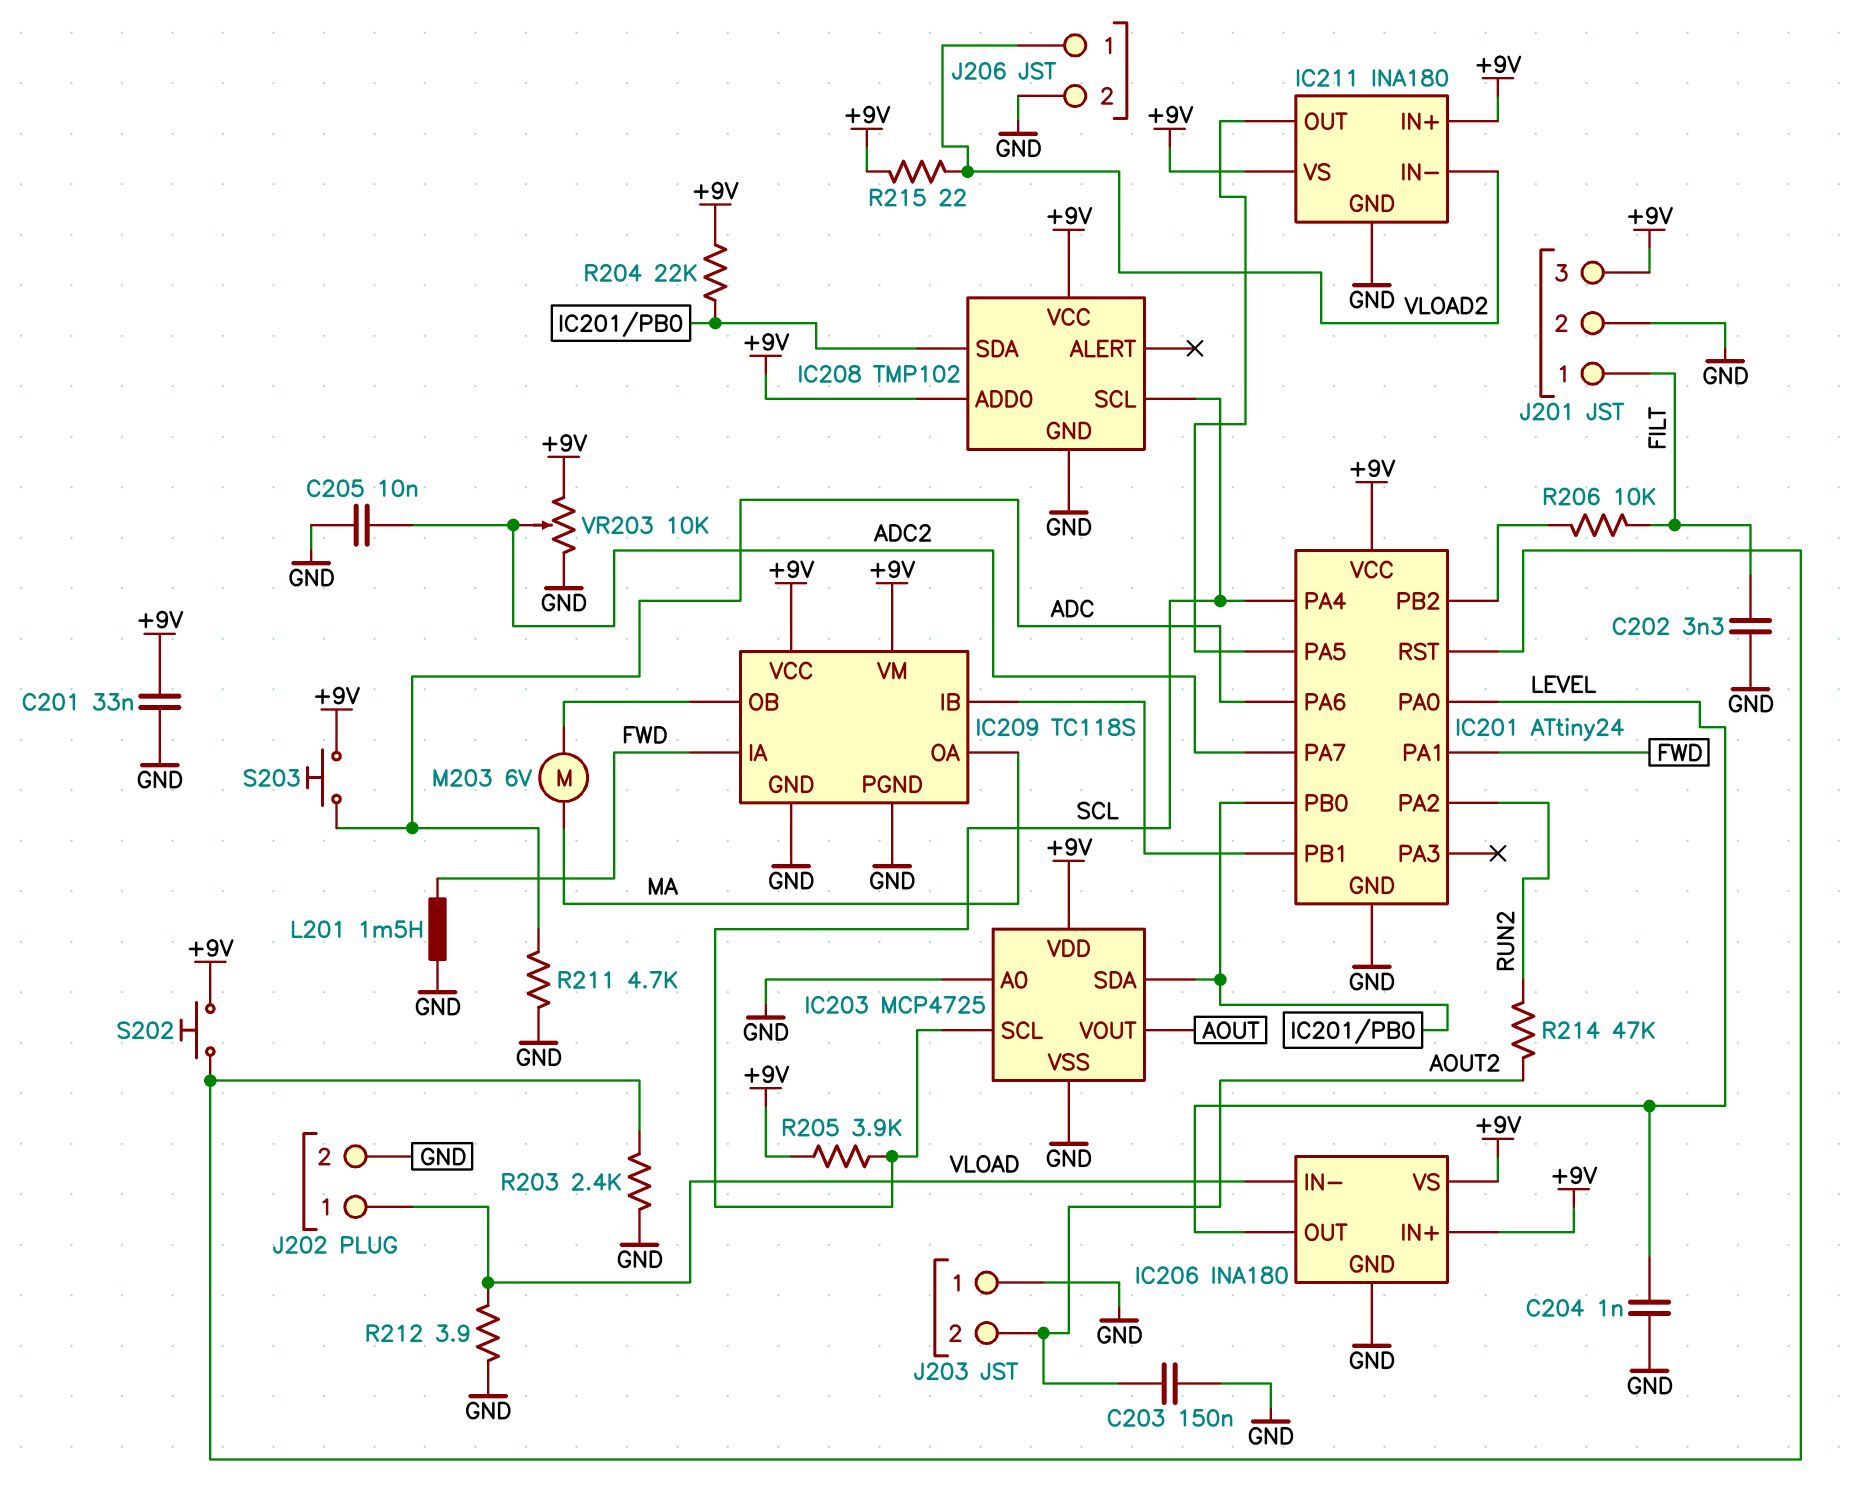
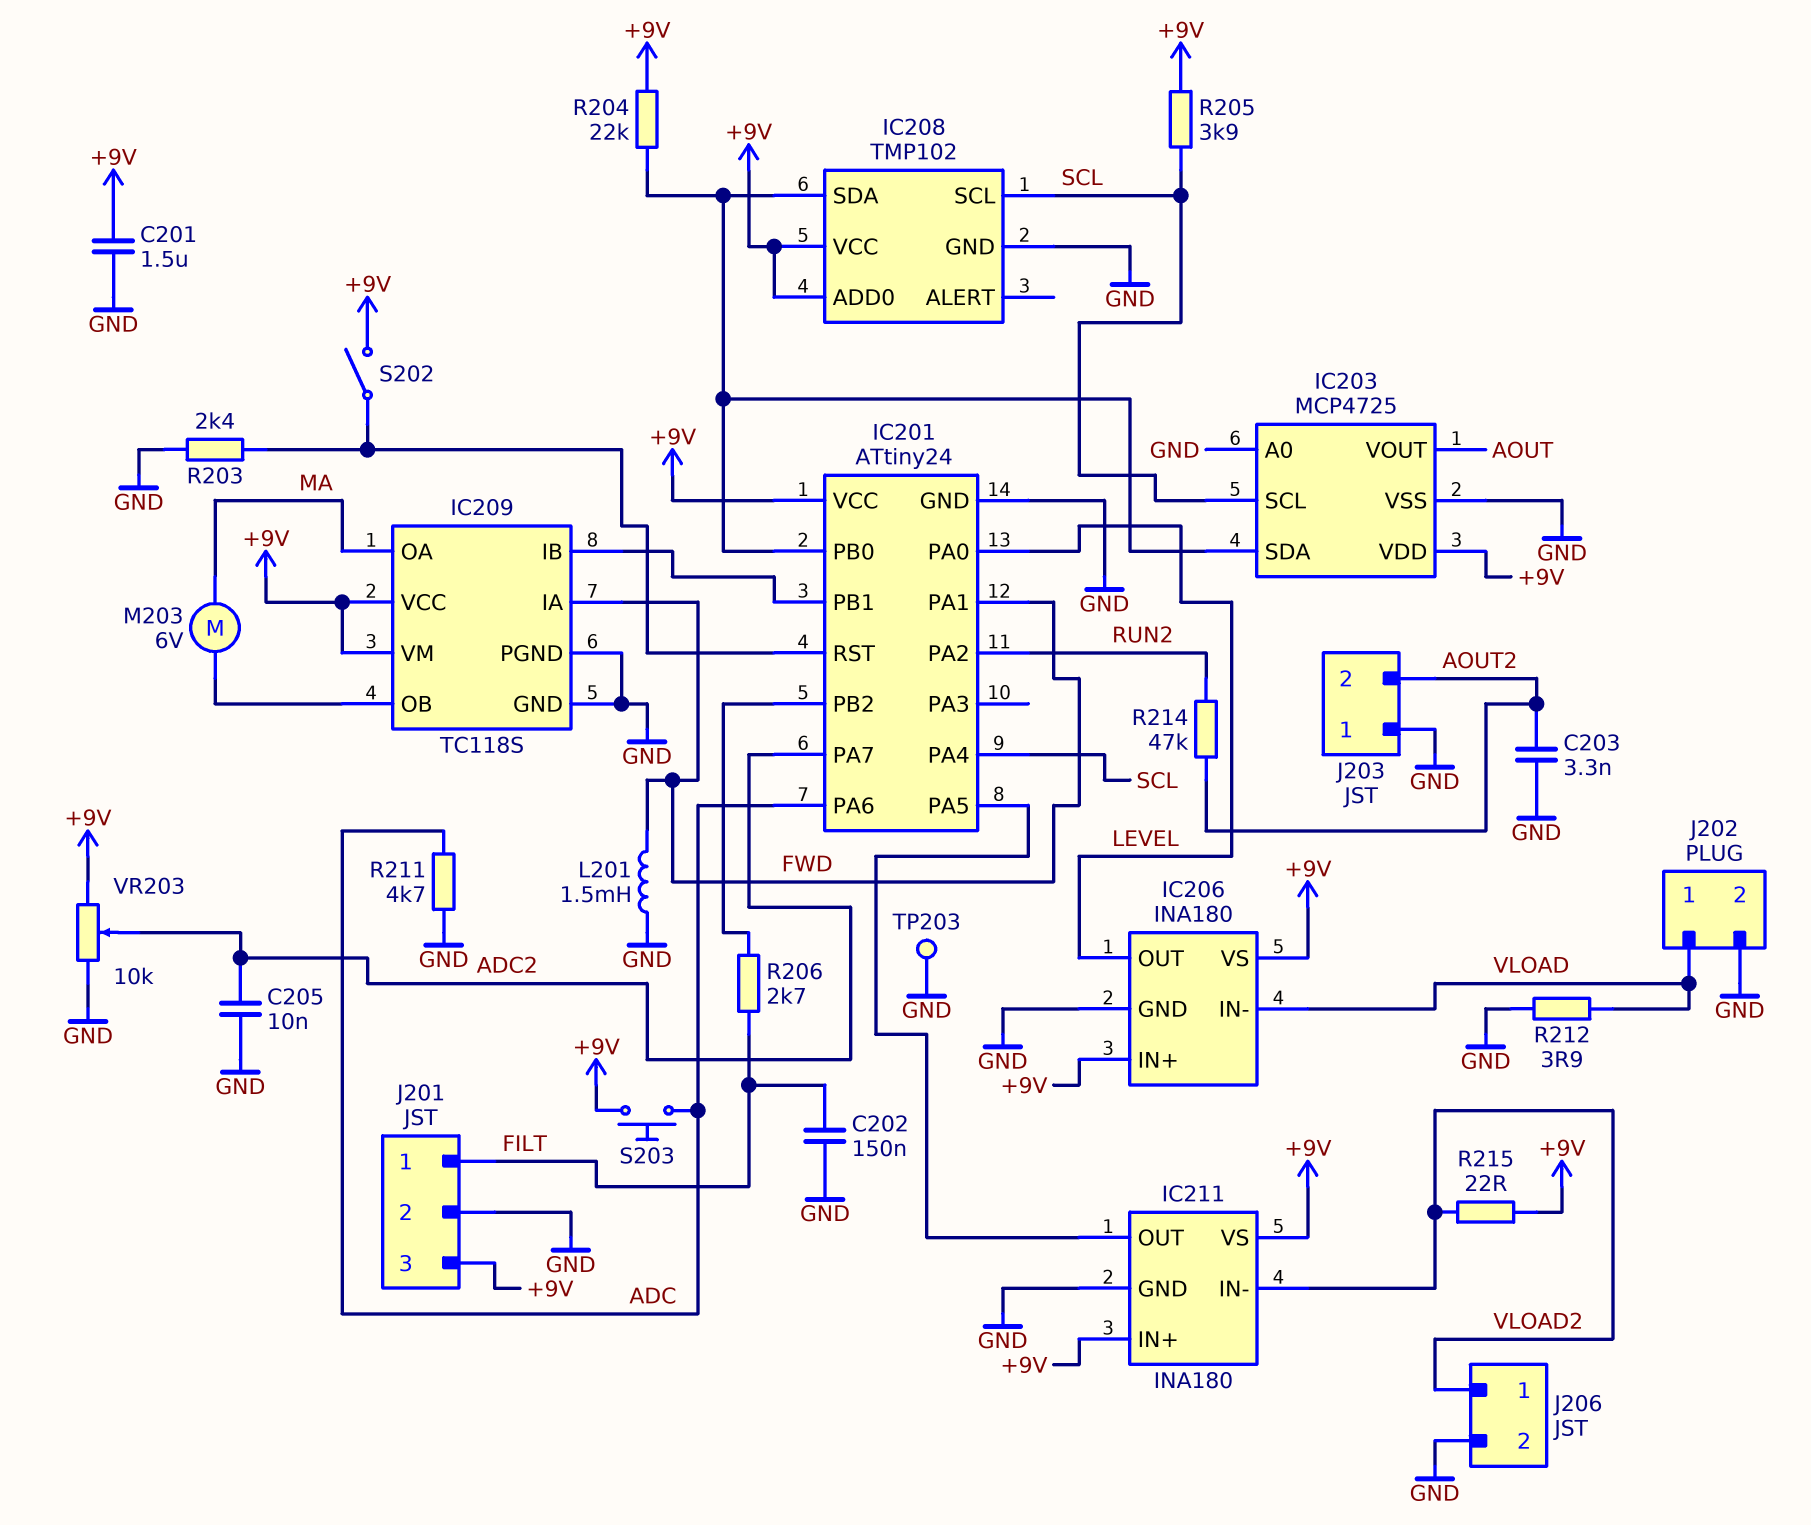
C201: 33nF (+9V, GND) -> 1.5uF (+9V, GND)
C202: 3.3nF (FILT, GND) -> 150nF (FILT, GND)
C203: 150nF (AOUT2, GND) -> 3.3nF (AOUT2, GND)
C204: 1nF (GND, LEVEL) -> none
R206: 10k (FILT, IC201/PB2) -> 2.7k (FILT, IC201/PB2)
S202: button (+9V, IC201/RST) -> switch (+9V, IC201/RST)
TP203: none -> test point (GND)

